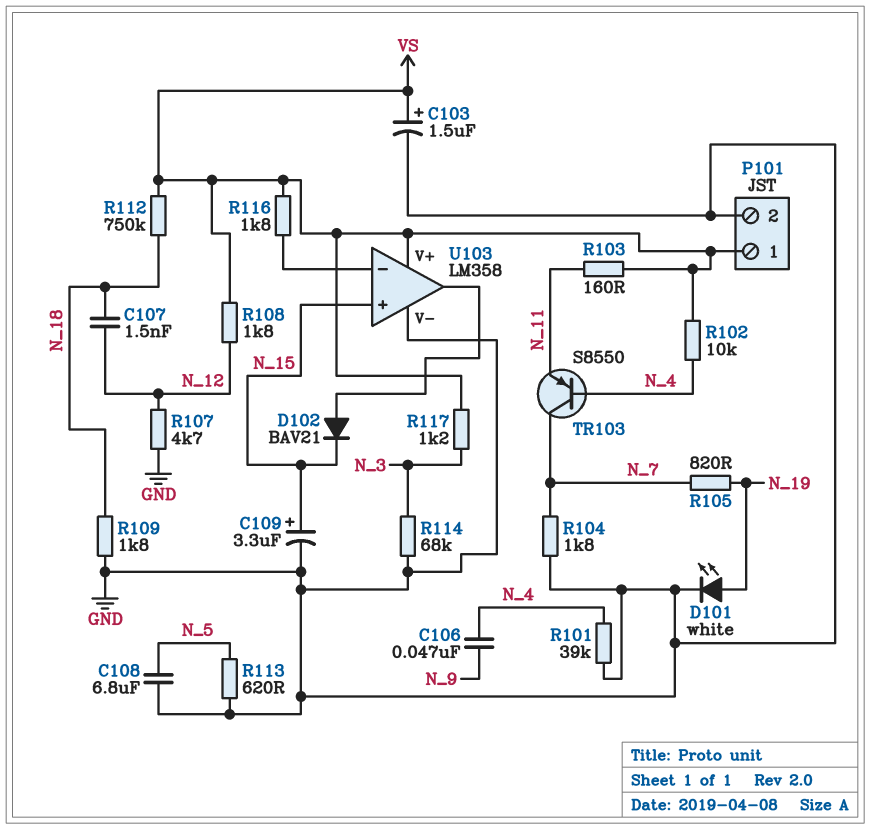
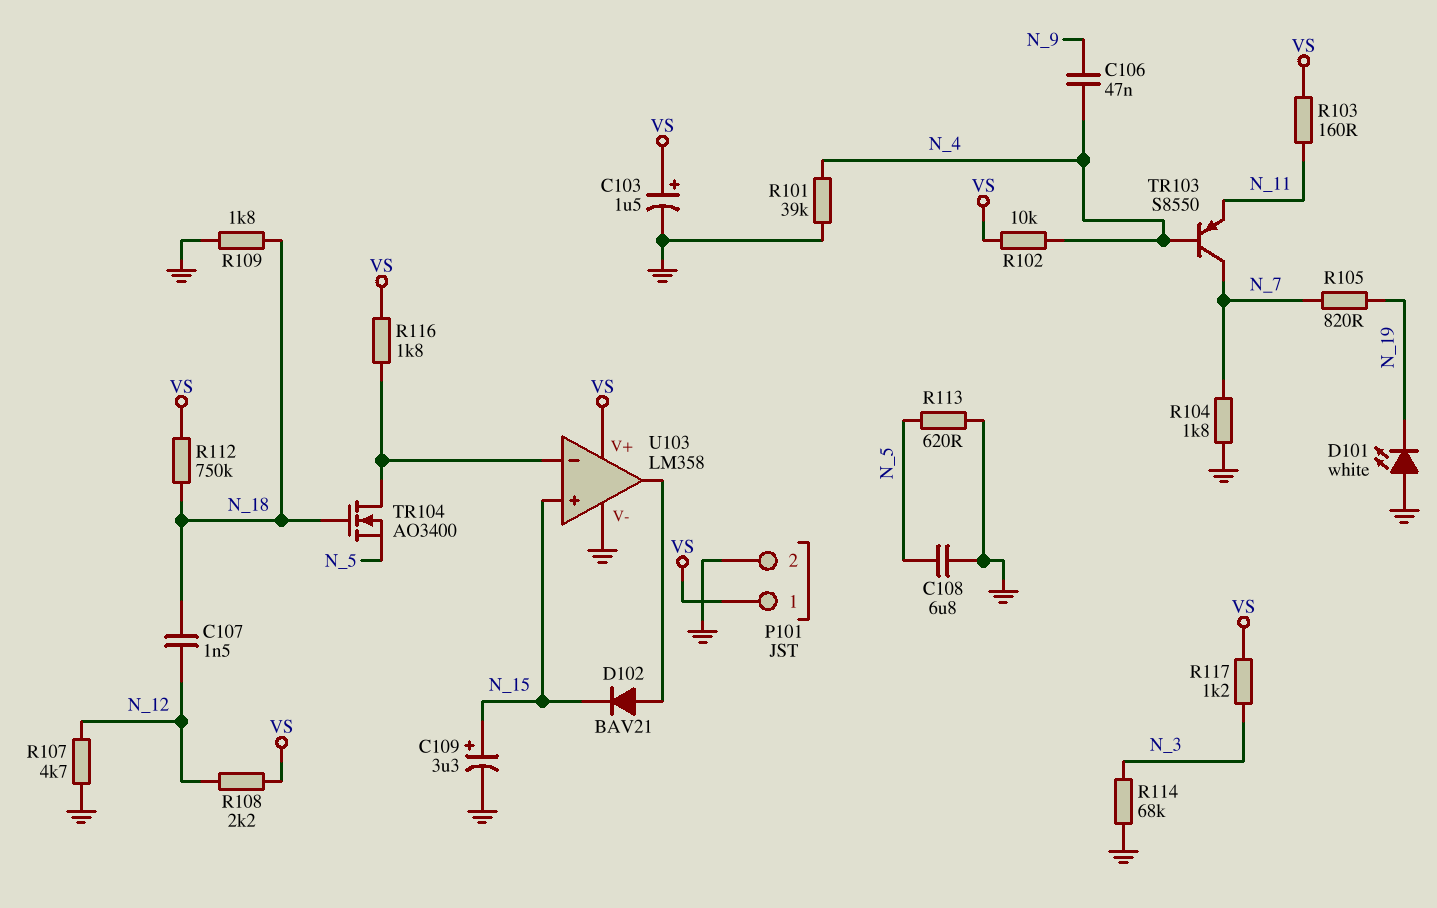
D101: LED white (A N_19, K GND) -> LED white (A GND, K N_19)
R108: 1.8k (N_12, VS) -> 2.2k (N_12, VS)
TR104: none -> NMOS AO3400 (G N_18, D U103/in-, S N_5)

